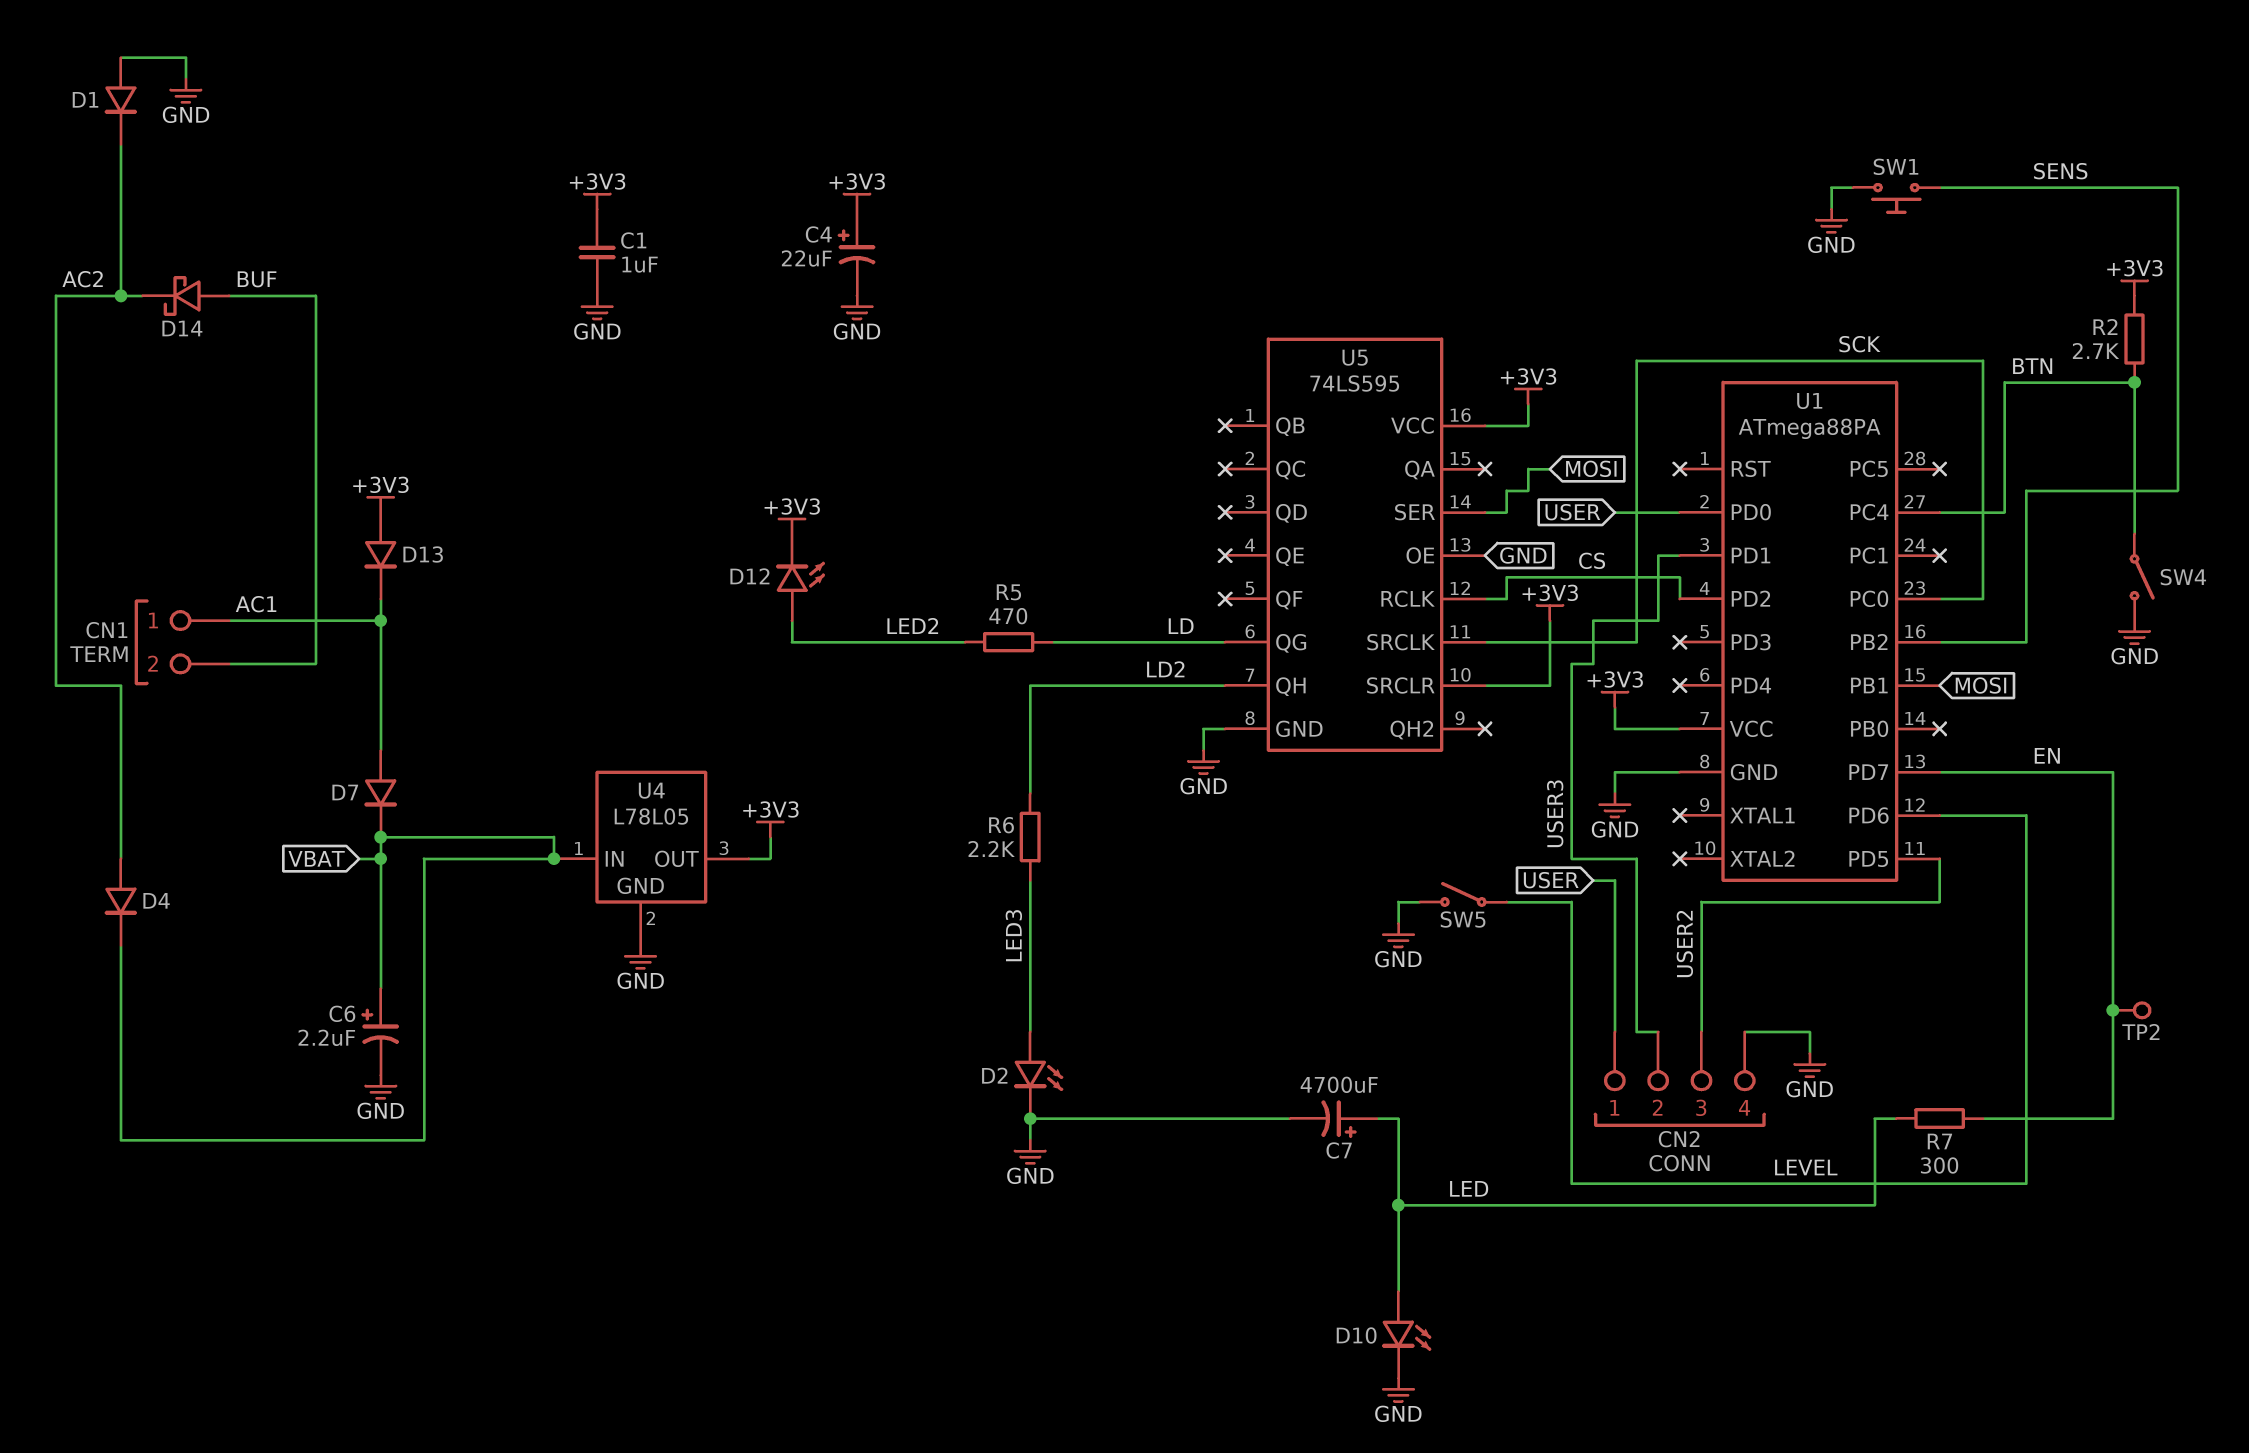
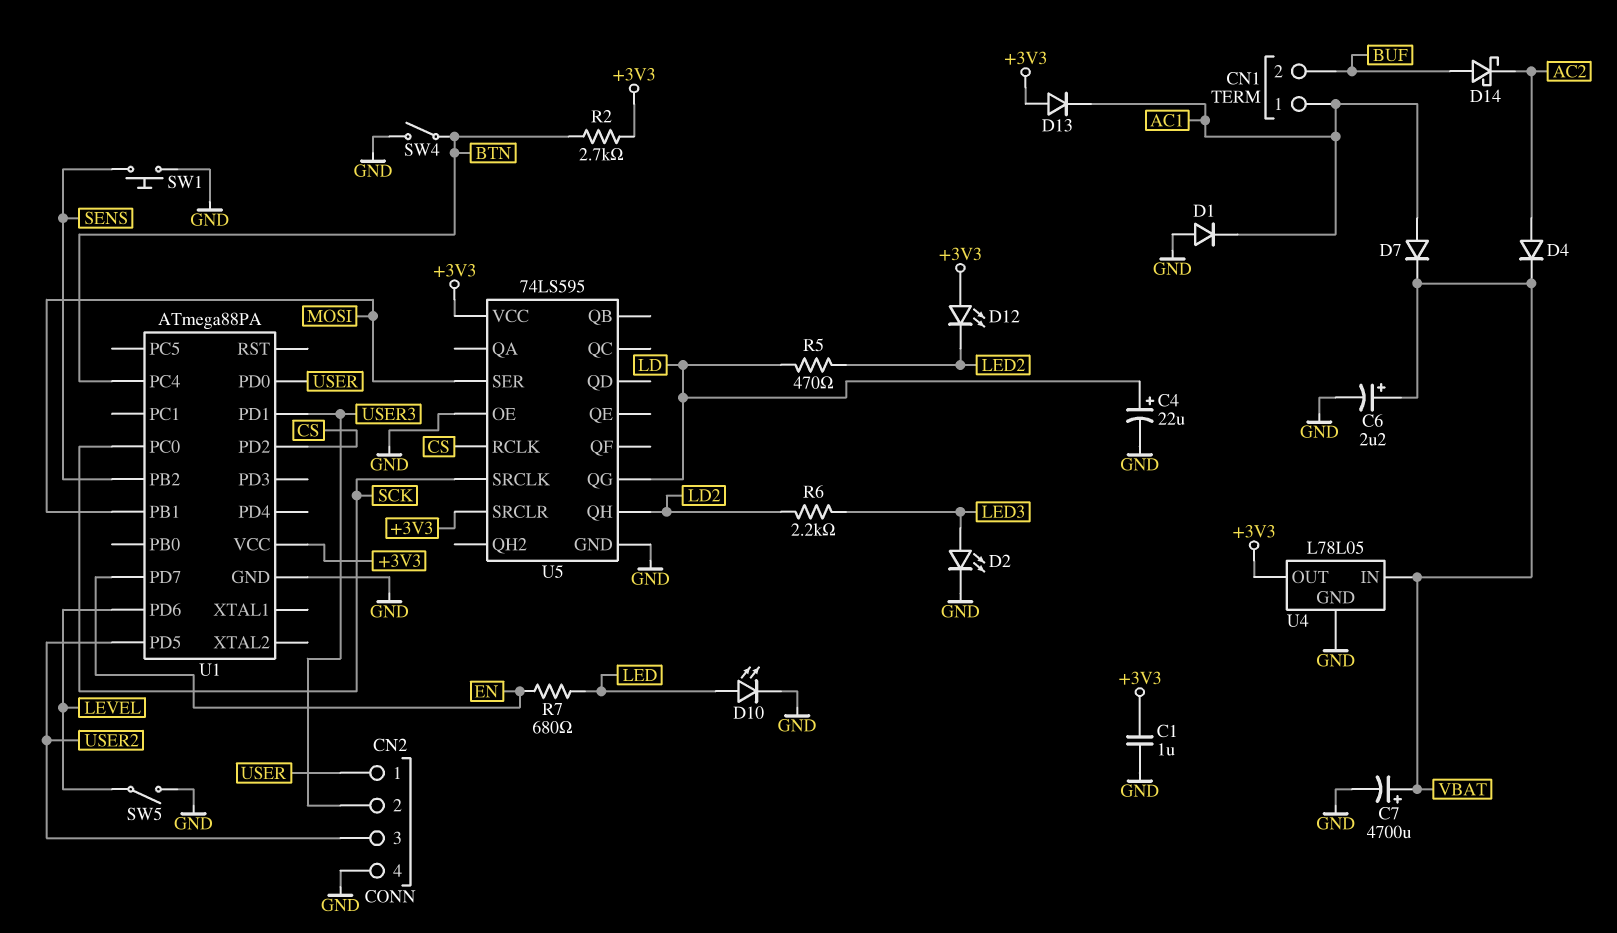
C4: 22uF (plus +3V3, minus GND) -> 22uF (plus LD, minus GND)
C7: 4700uF (plus LED, minus GND) -> 4700uF (plus VBAT, minus GND)
D1: diode (A GND, K AC2) -> diode (A GND, K AC1)
D12: LED (A LED2, K +3V3) -> LED (A +3V3, K LED2)
R7: 300 (EN, LED) -> 680 (EN, LED)
TP2: test point (EN) -> none

